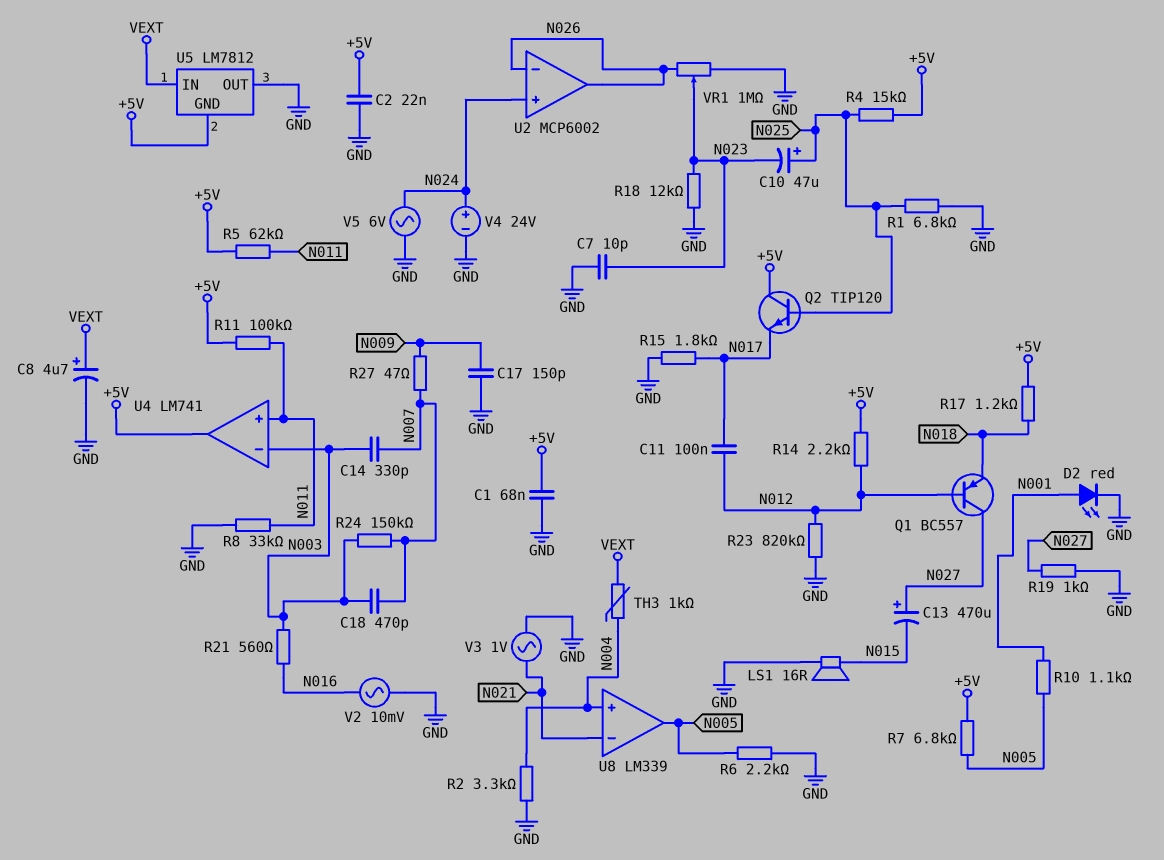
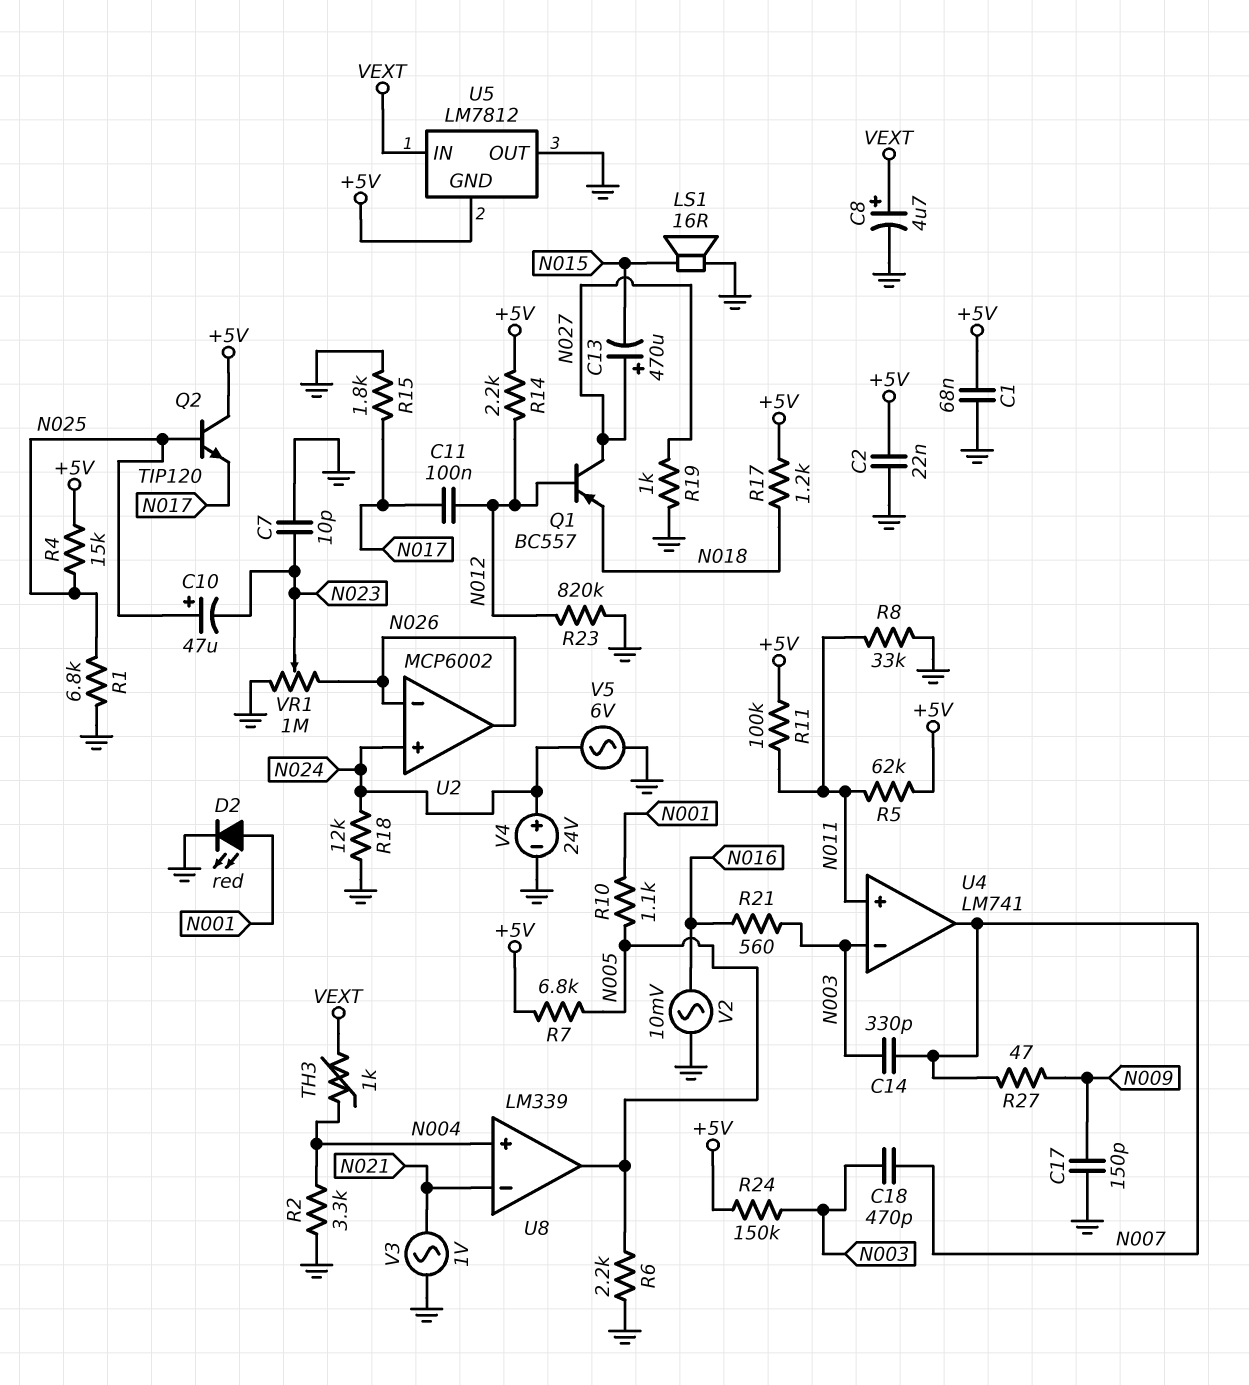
R18: 12k (GND, N023) -> 12k (GND, N024)
R24: 150k (N003, N007) -> 150k (+5V, N003)
U4 pin out: +5V -> N007

